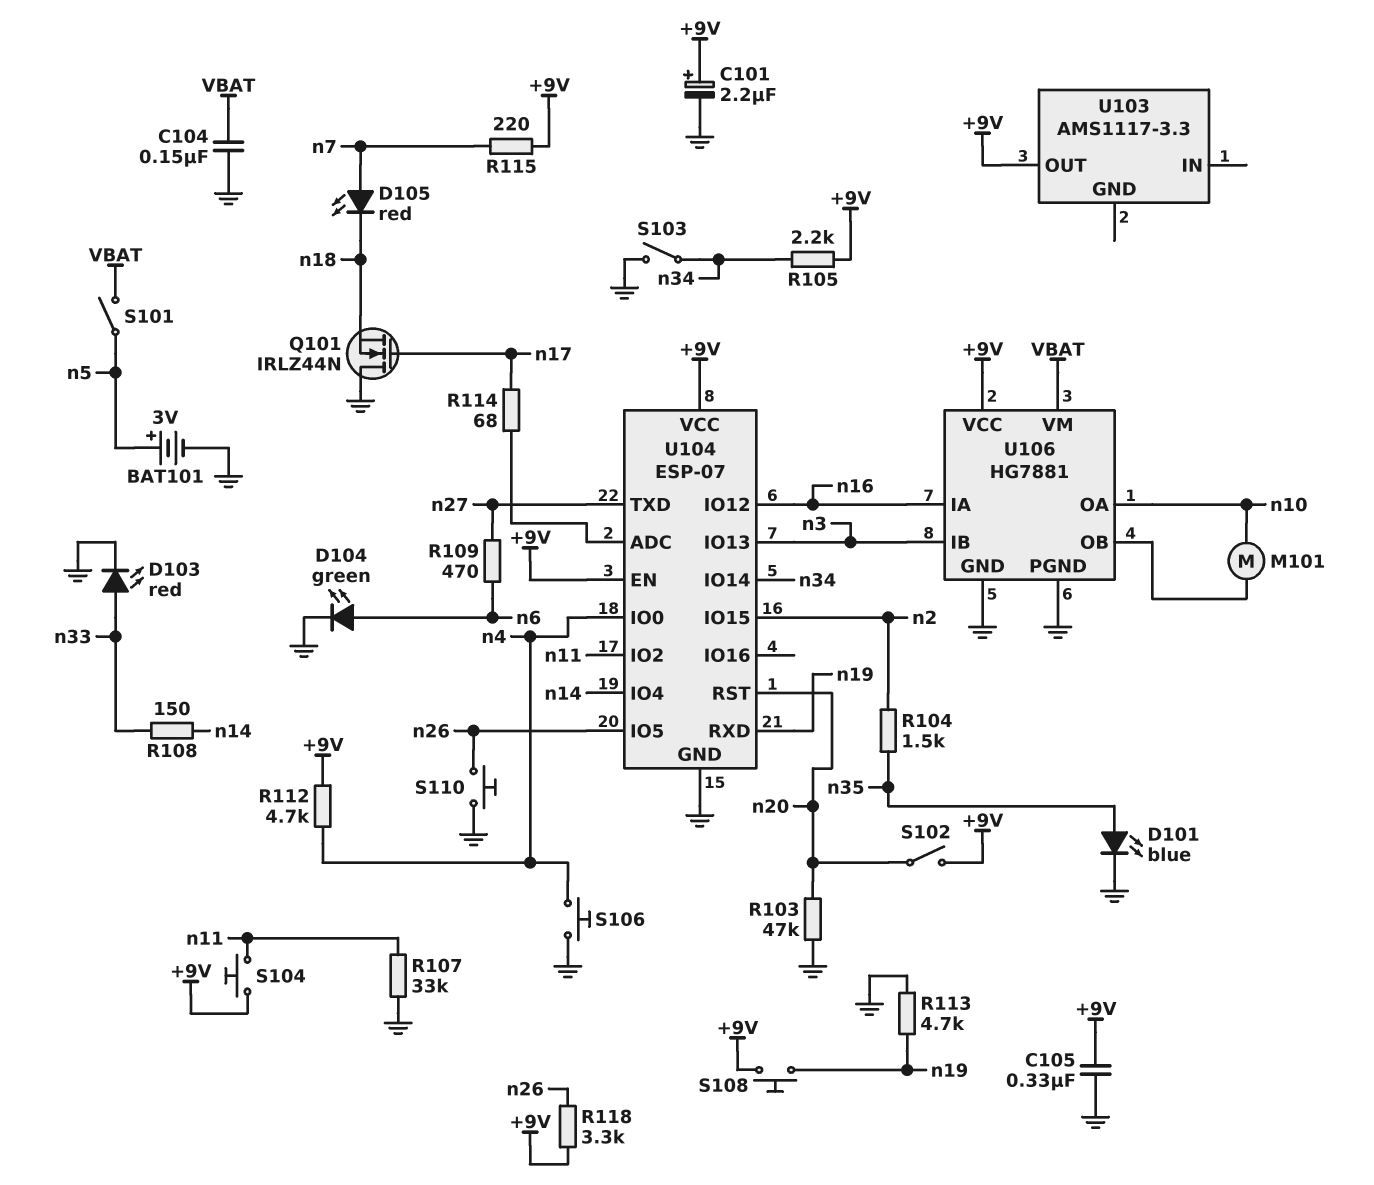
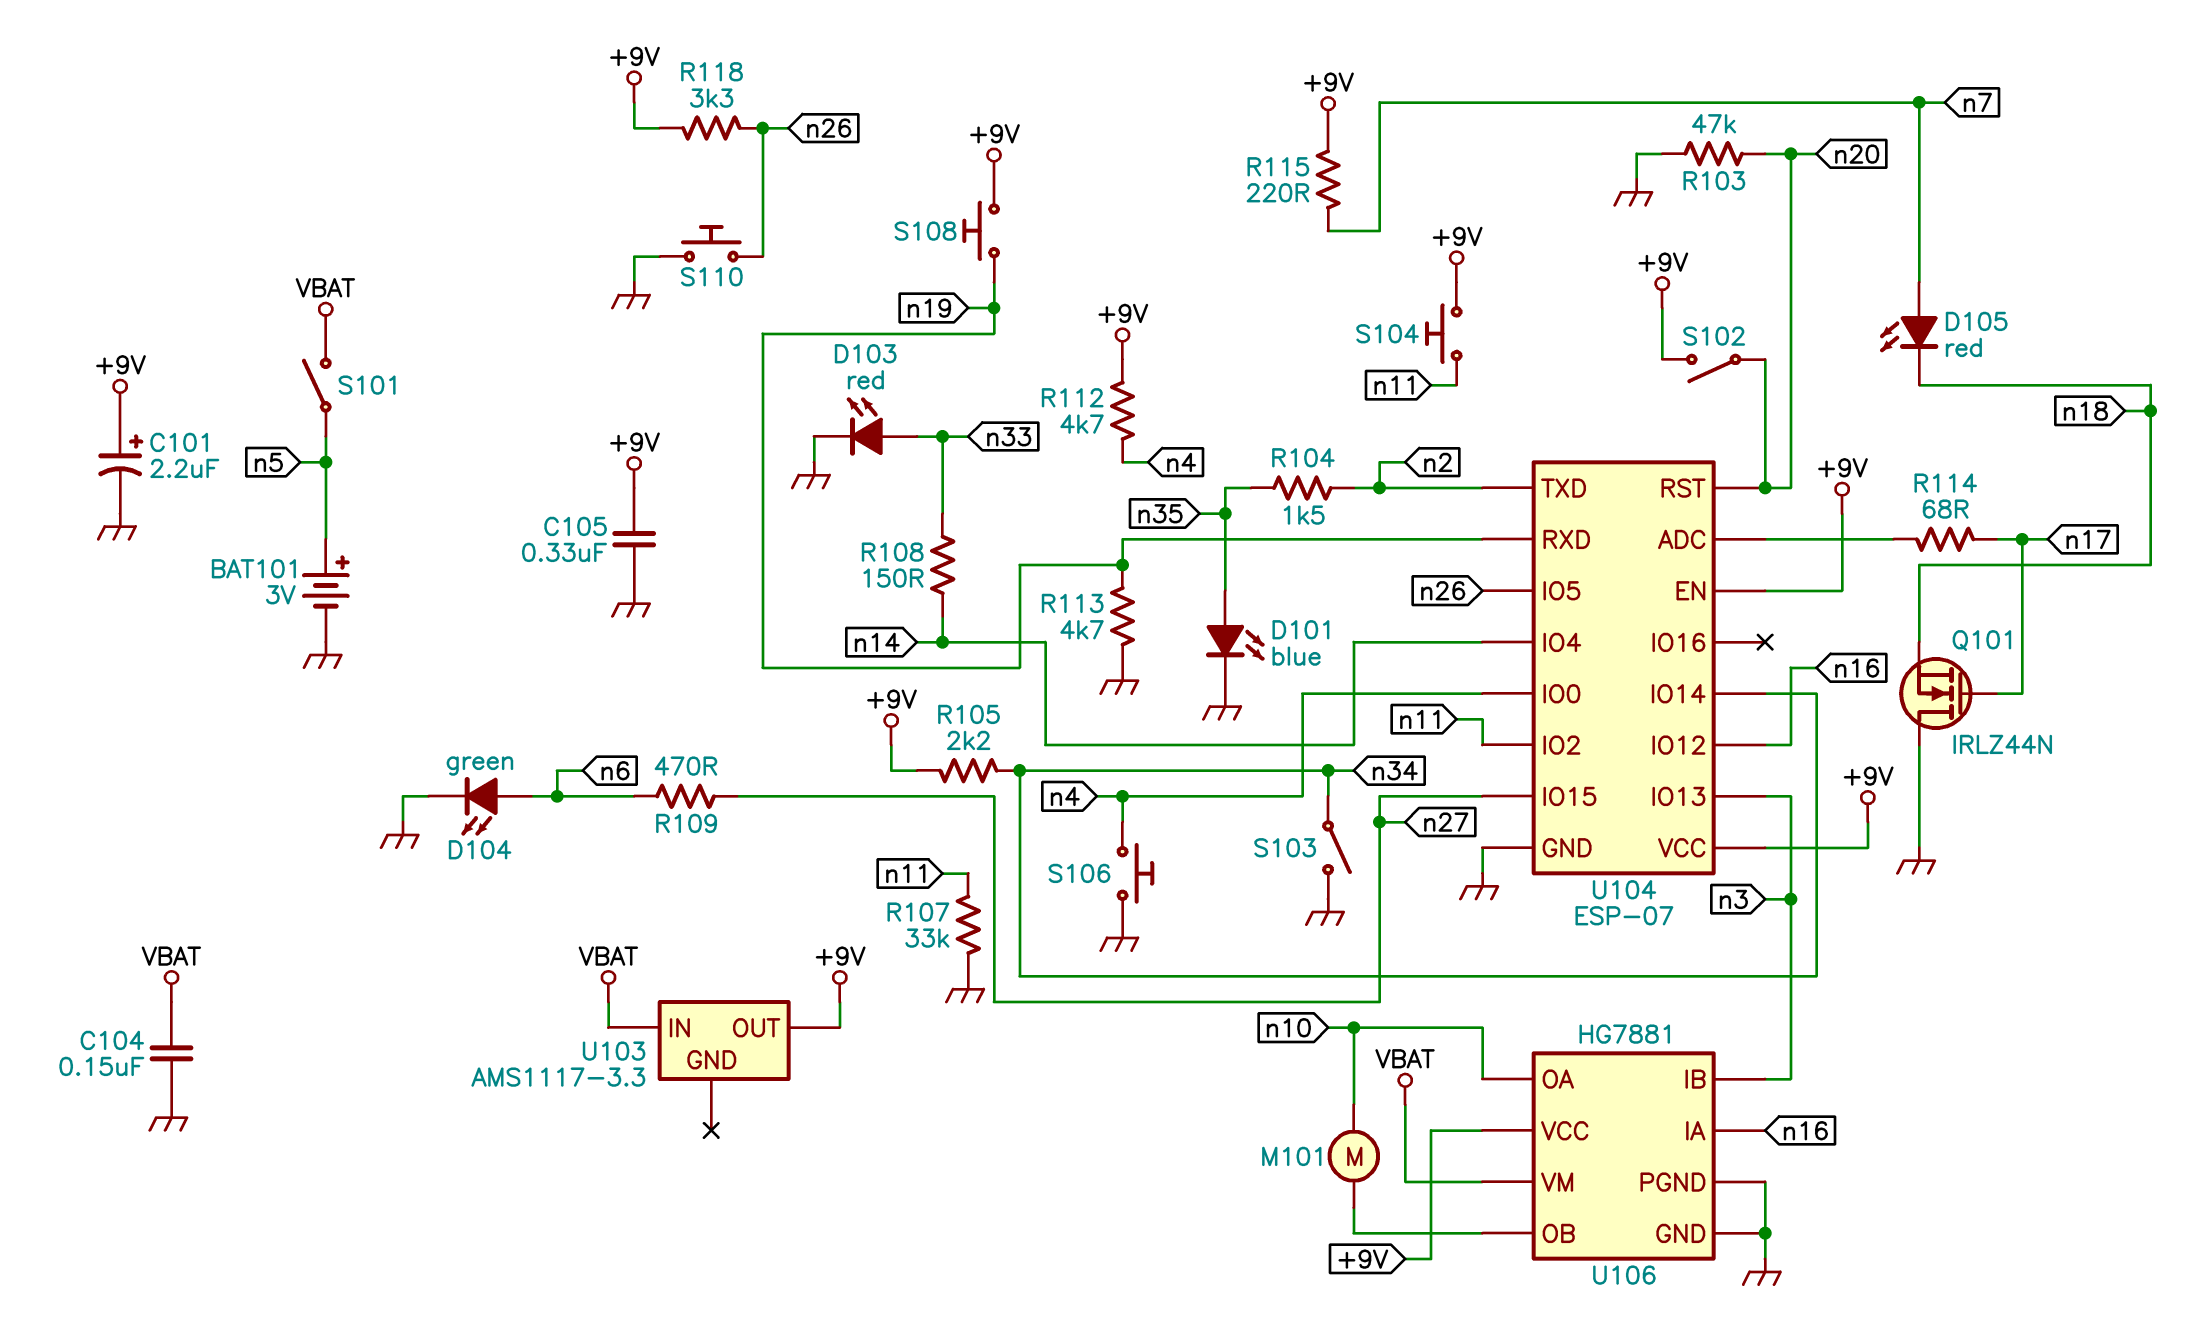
U103 pin IN: none -> VBAT
U104 pin IO15: n2 -> n27
U104 pin TXD: n27 -> n2

